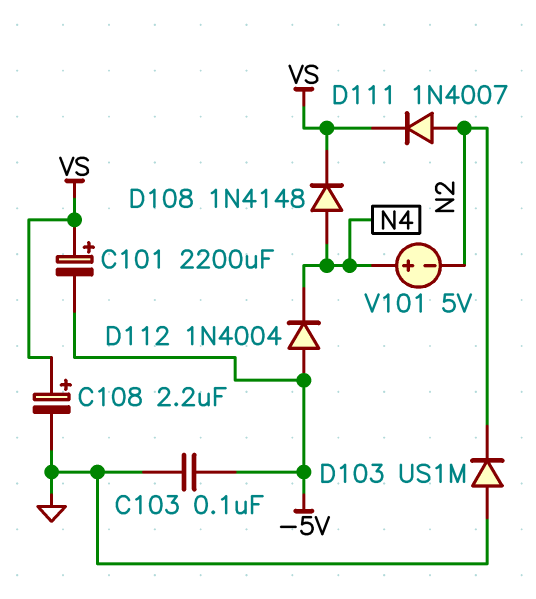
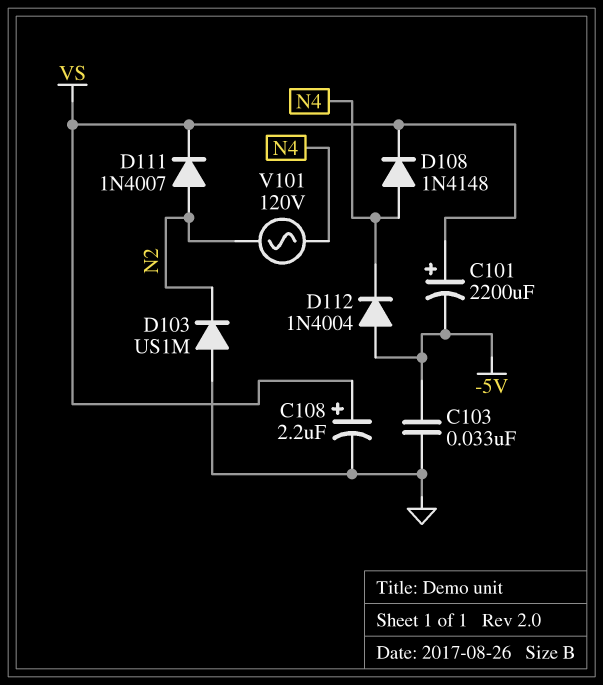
C103: 100nF (-5V, GND) -> 33nF (-5V, GND)
V101: 5V (plus N4, minus N2) -> AC 120V (N2, N4)

